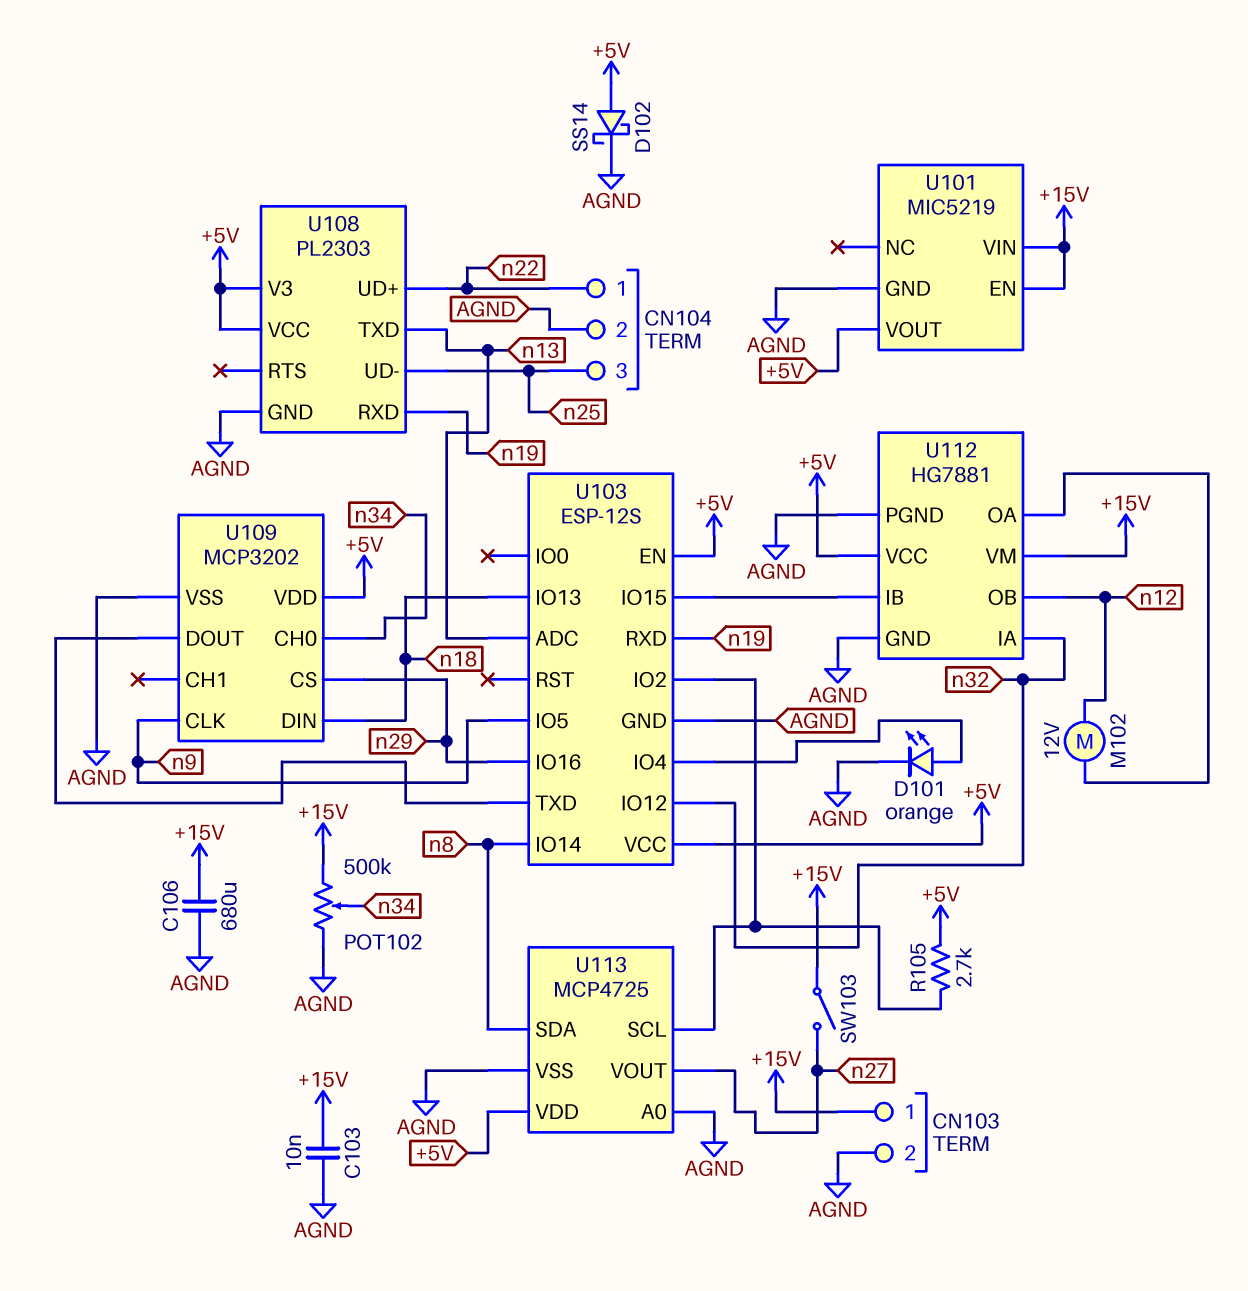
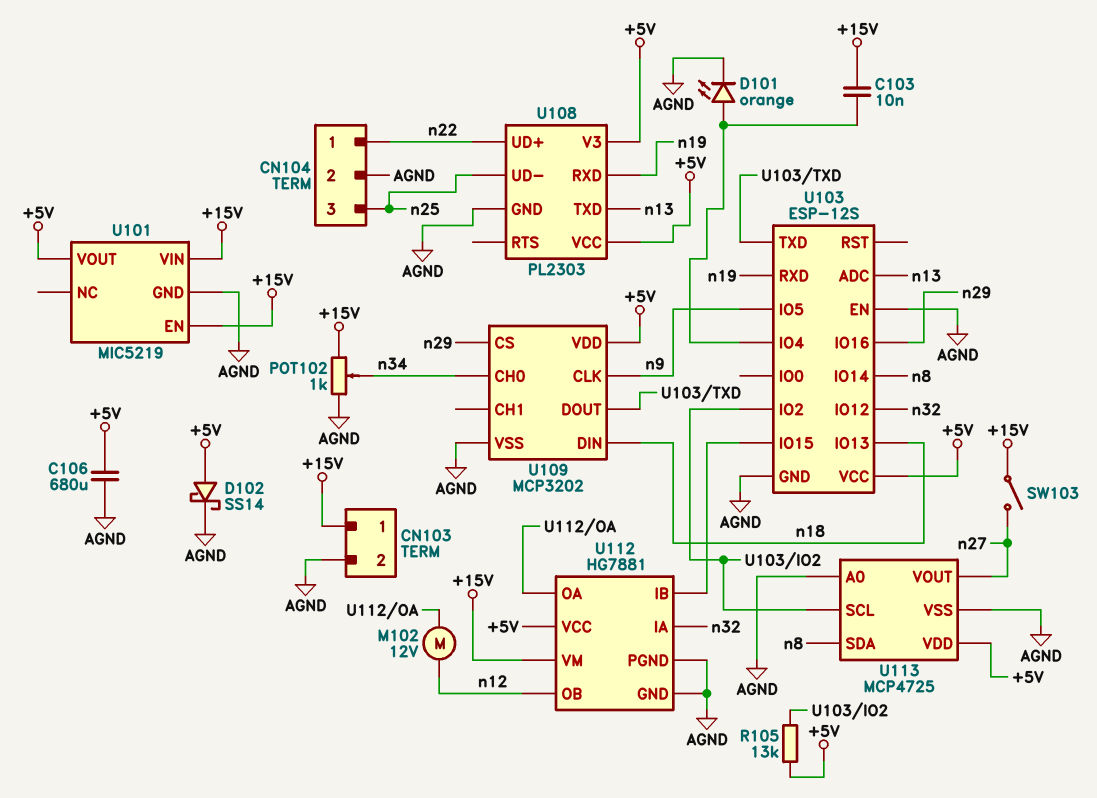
C103: 10nF (+15V, AGND) -> 10nF (+15V, U103/IO4)
C106: 680uF (+15V, AGND) -> 680uF (+5V, AGND)
POT102: 500k (+15V, AGND, wiper n34) -> 1k (+15V, AGND, wiper n34)
R105: 2.7k (+5V, U103/IO2) -> 13k (+5V, U103/IO2)
U103 pin EN: +5V -> AGND

